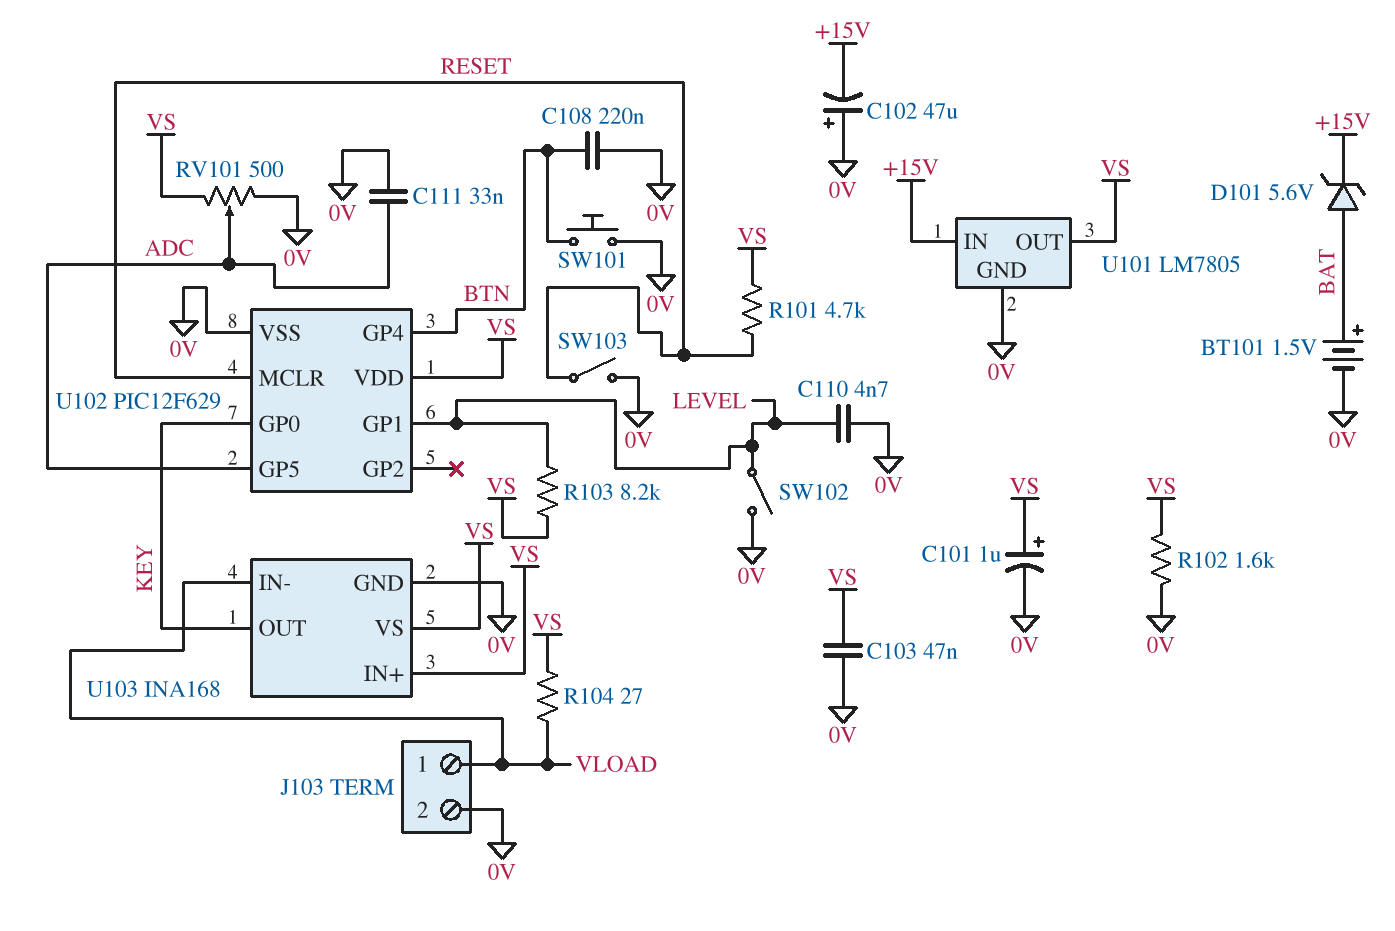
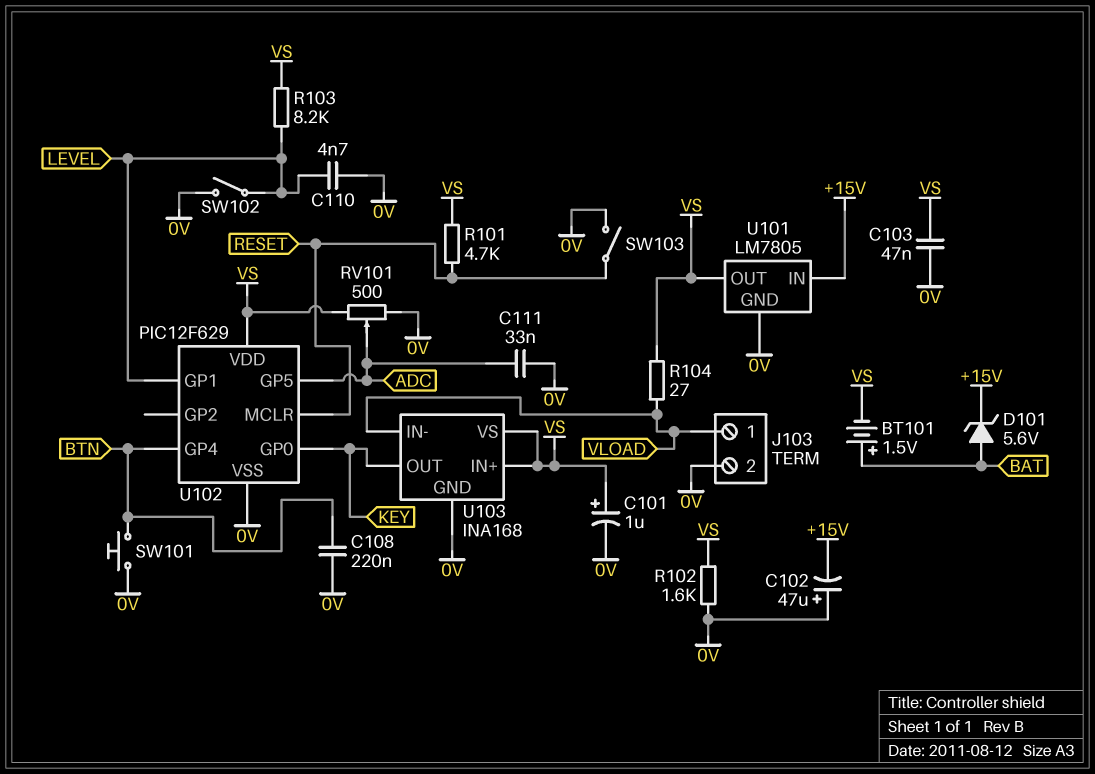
BT101: 1.5V (plus BAT, minus 0V) -> 1.5V (plus BAT, minus VS)

